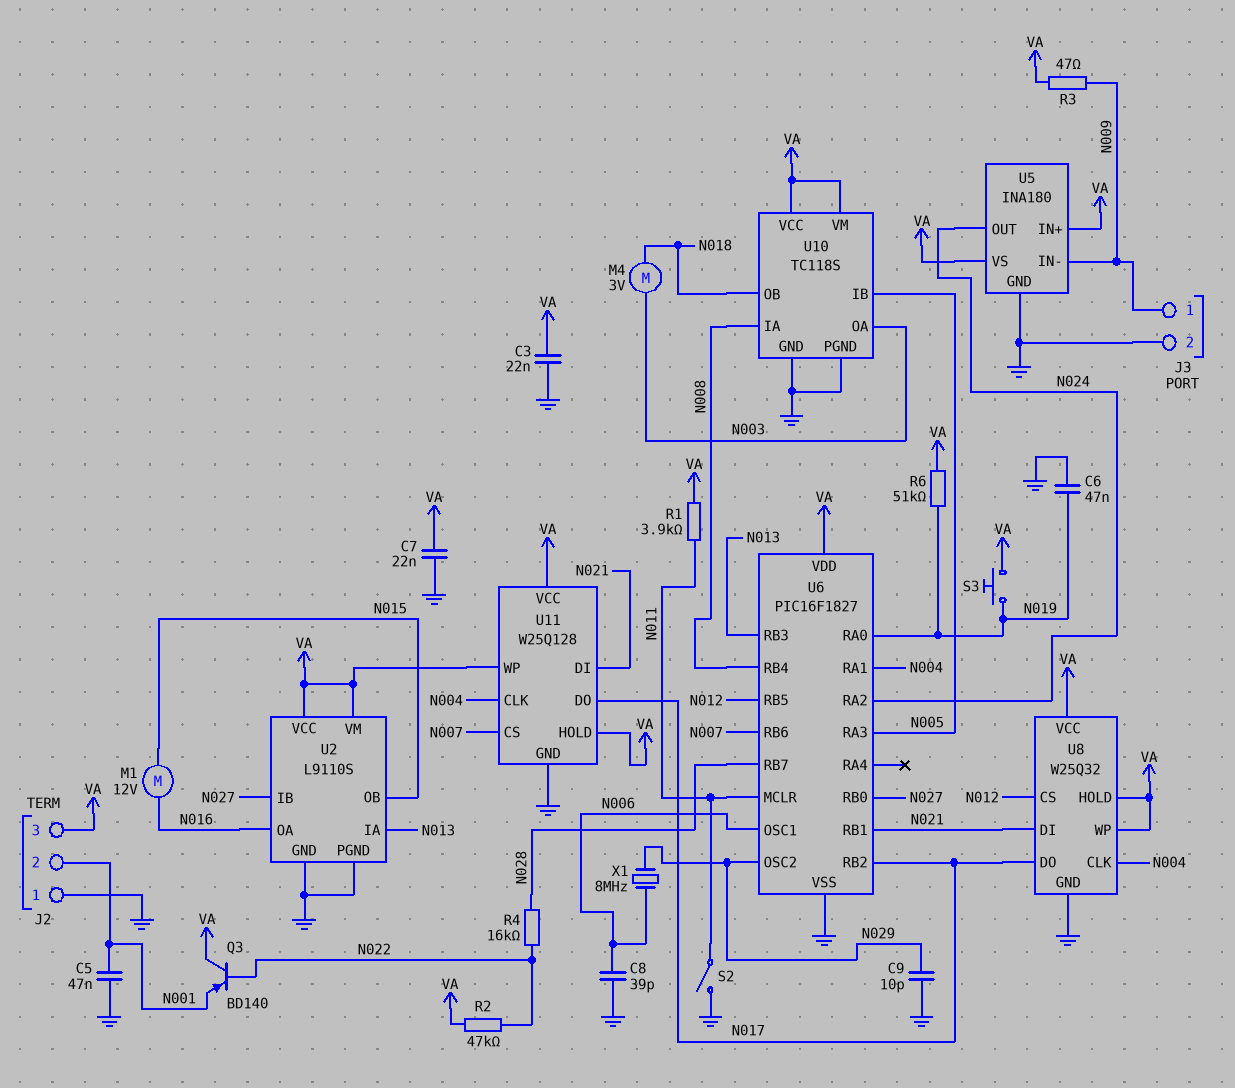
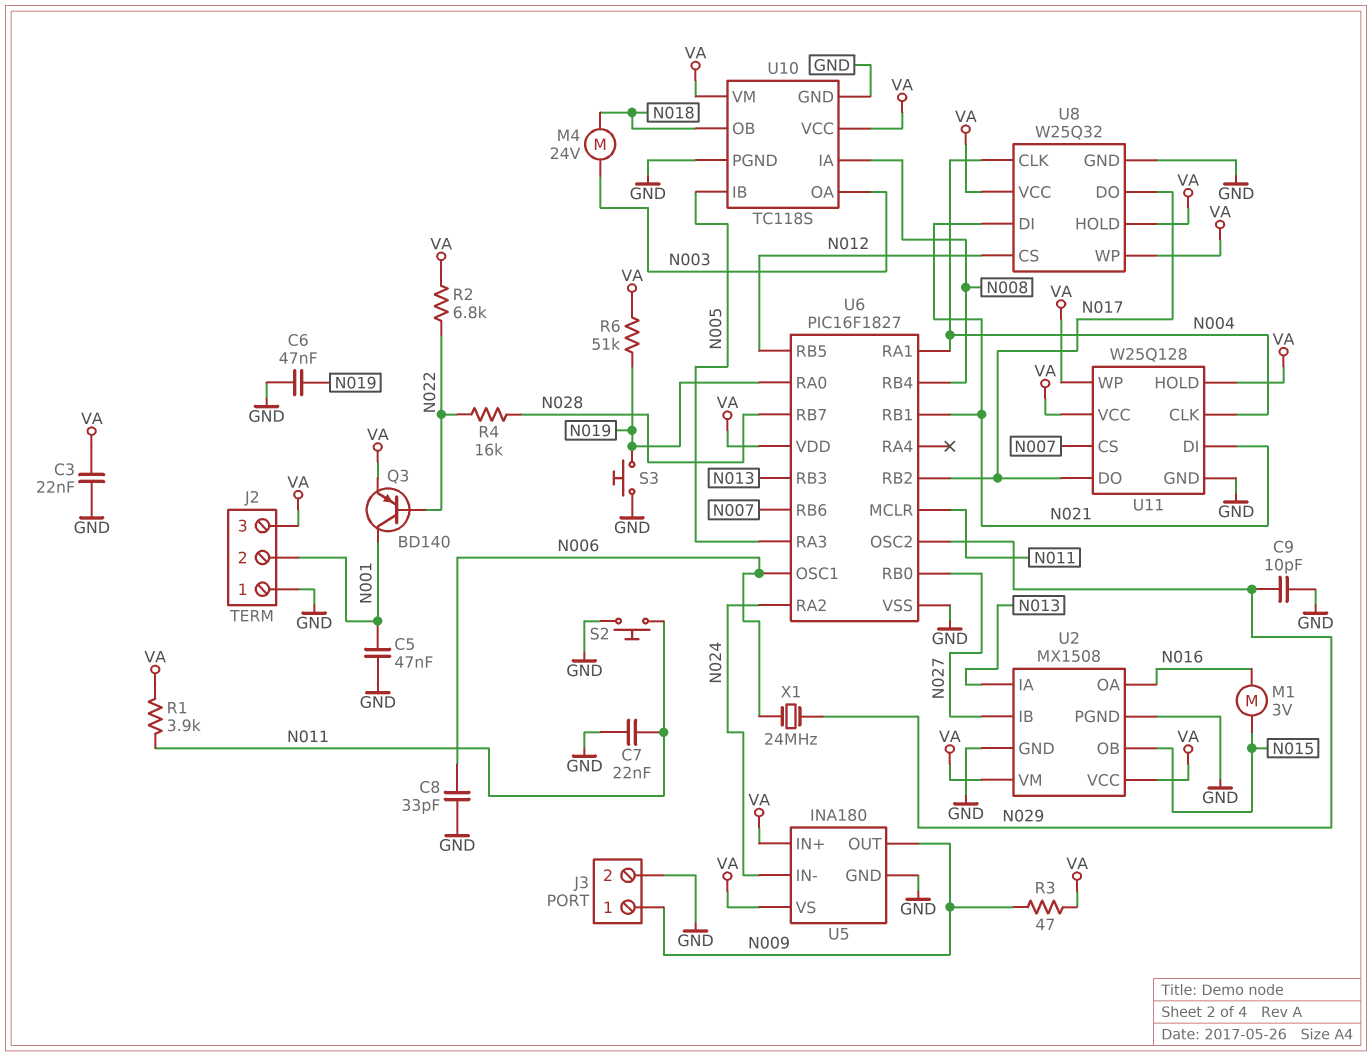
C7: 22nF (GND, VA) -> 22nF (GND, N011)
C8: 39pF (GND, N006) -> 33pF (GND, N006)
M1: motor 12V (N015, N016) -> motor 3V (N015, N016)
M4: motor 3V (N003, N018) -> motor 24V (N003, N018)
Q3: PNP BD140 (B N022, C VA, E N001) -> PNP BD140 (B N022, C N001, E VA)
R2: 47k (N022, VA) -> 6.8k (N022, VA)
S2: switch (GND, N011) -> button (GND, N011)
S3: button (N019, VA) -> button (GND, N019)
U2: L9110S -> MX1508
U5 pin IN-: N009 -> N024
U5 pin OUT: N024 -> N009
X1: 8MHz (N006, N029) -> 24MHz (N006, N029)

